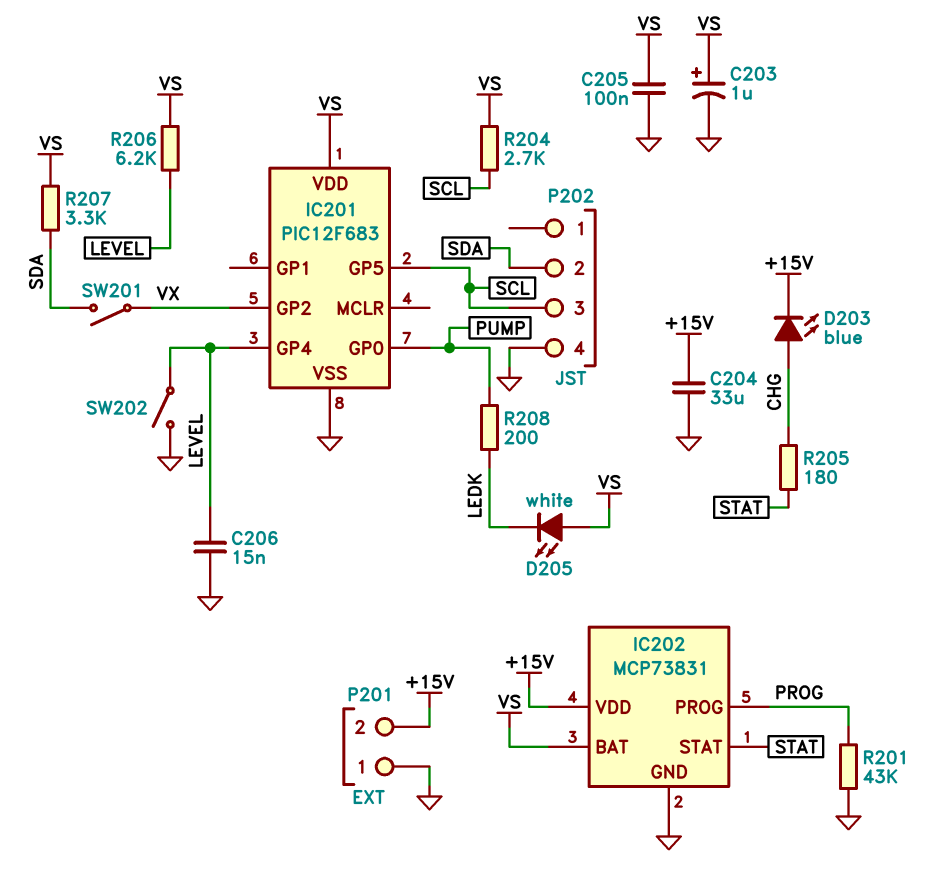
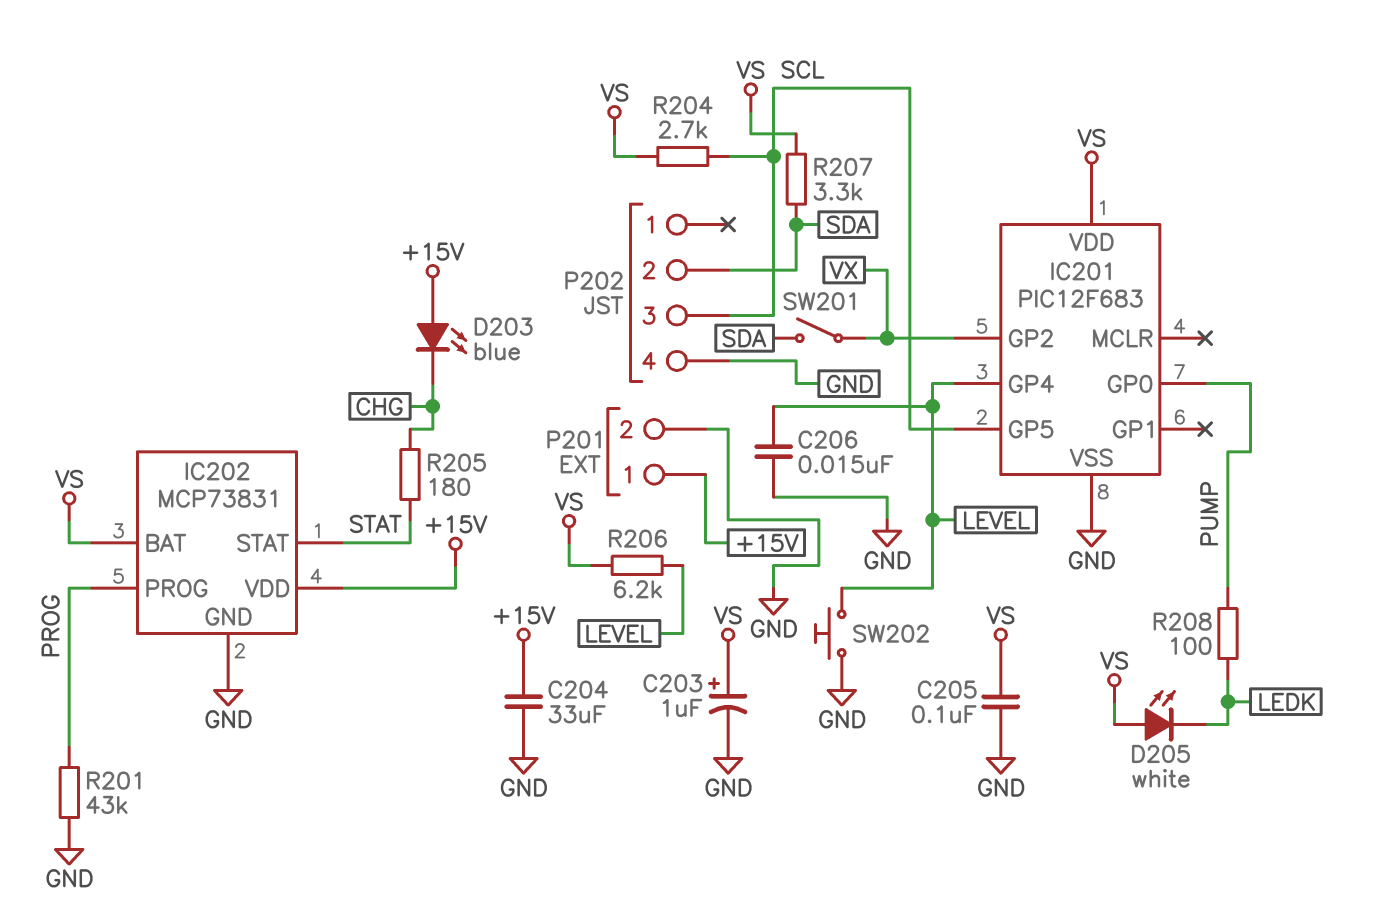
D203: LED blue (A CHG, K +15V) -> LED blue (A +15V, K CHG)
P201 pin 1: GND -> +15V
P201 pin 2: +15V -> GND
R208: 200 (LEDK, PUMP) -> 100 (LEDK, PUMP)
SW202: switch (GND, LEVEL) -> button (GND, LEVEL)

